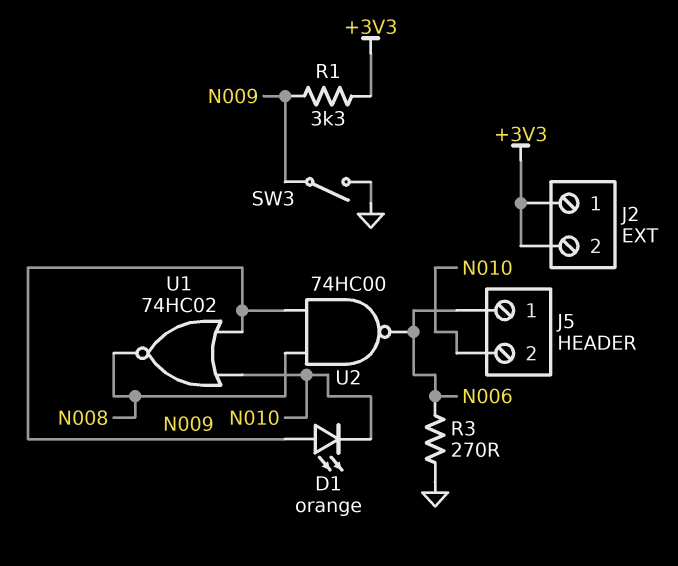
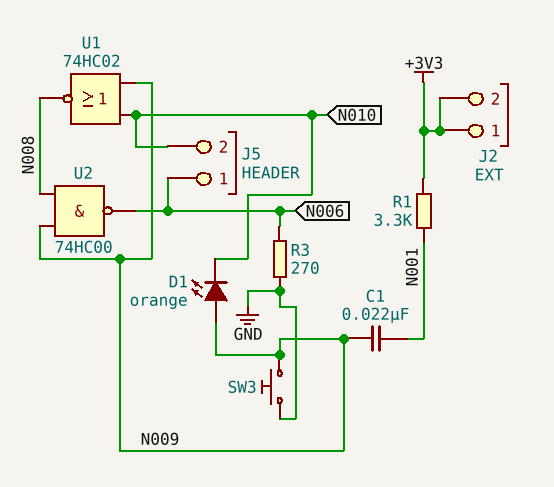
C1: none -> 22nF (N001, N009)
R1: 3.3k (+3V3, N009) -> 3.3k (+3V3, N001)
SW3: switch (GND, N009) -> button (GND, N009)

